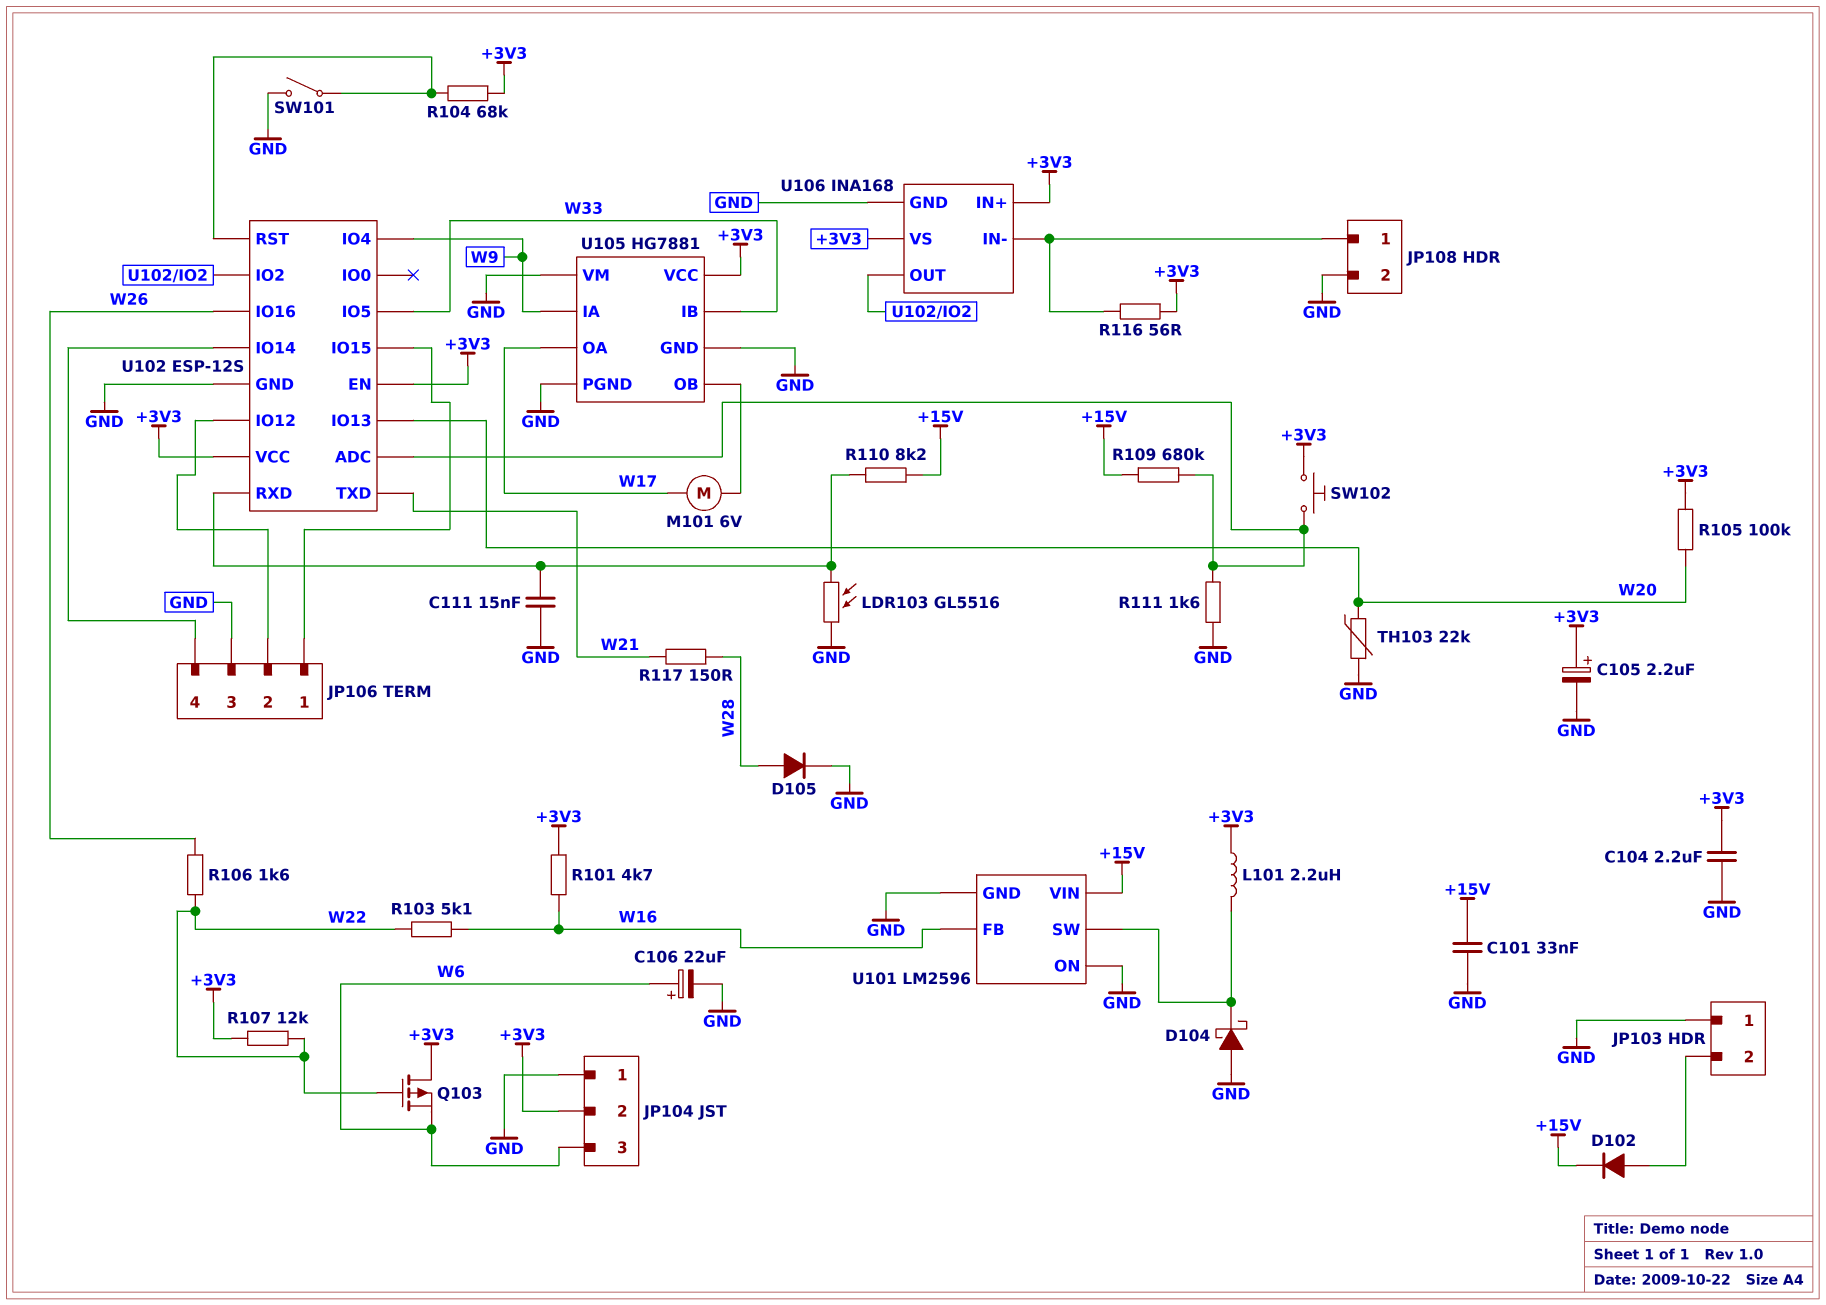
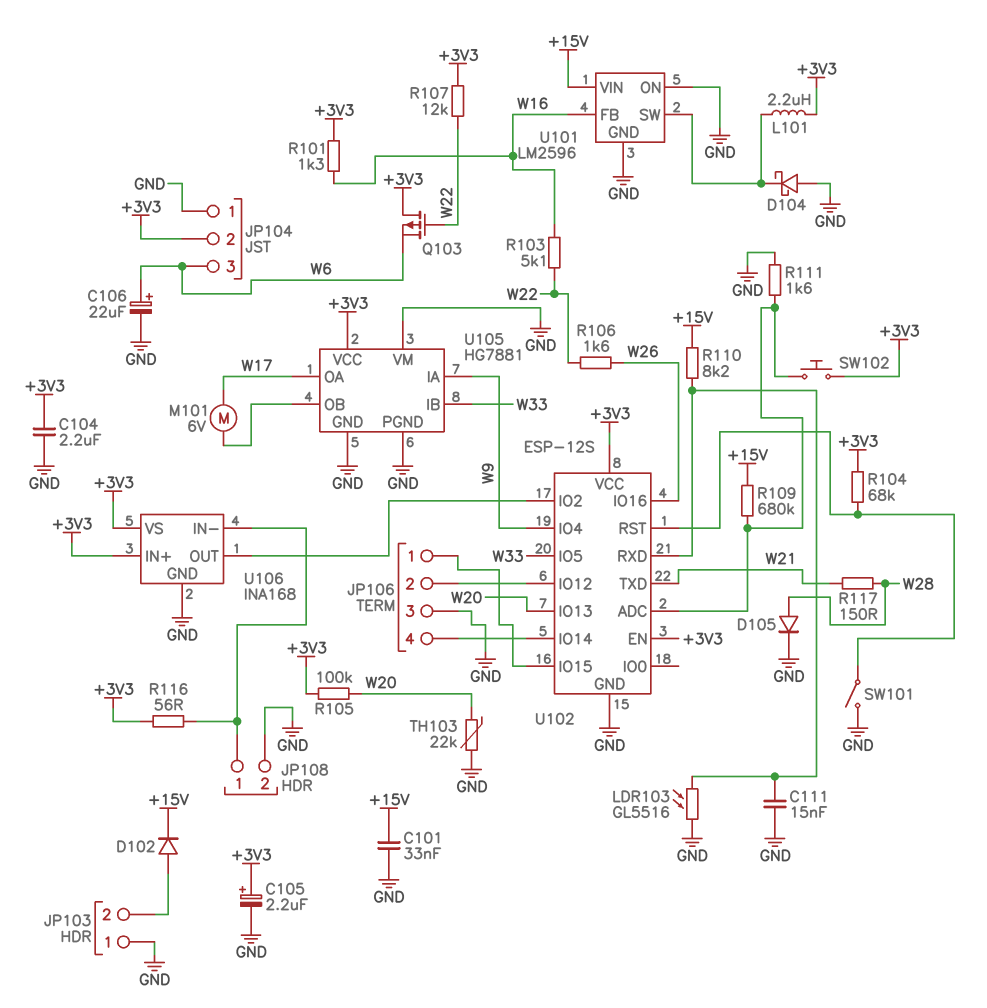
R101: 4.7k (+3V3, W16) -> 1.3k (+3V3, W16)

